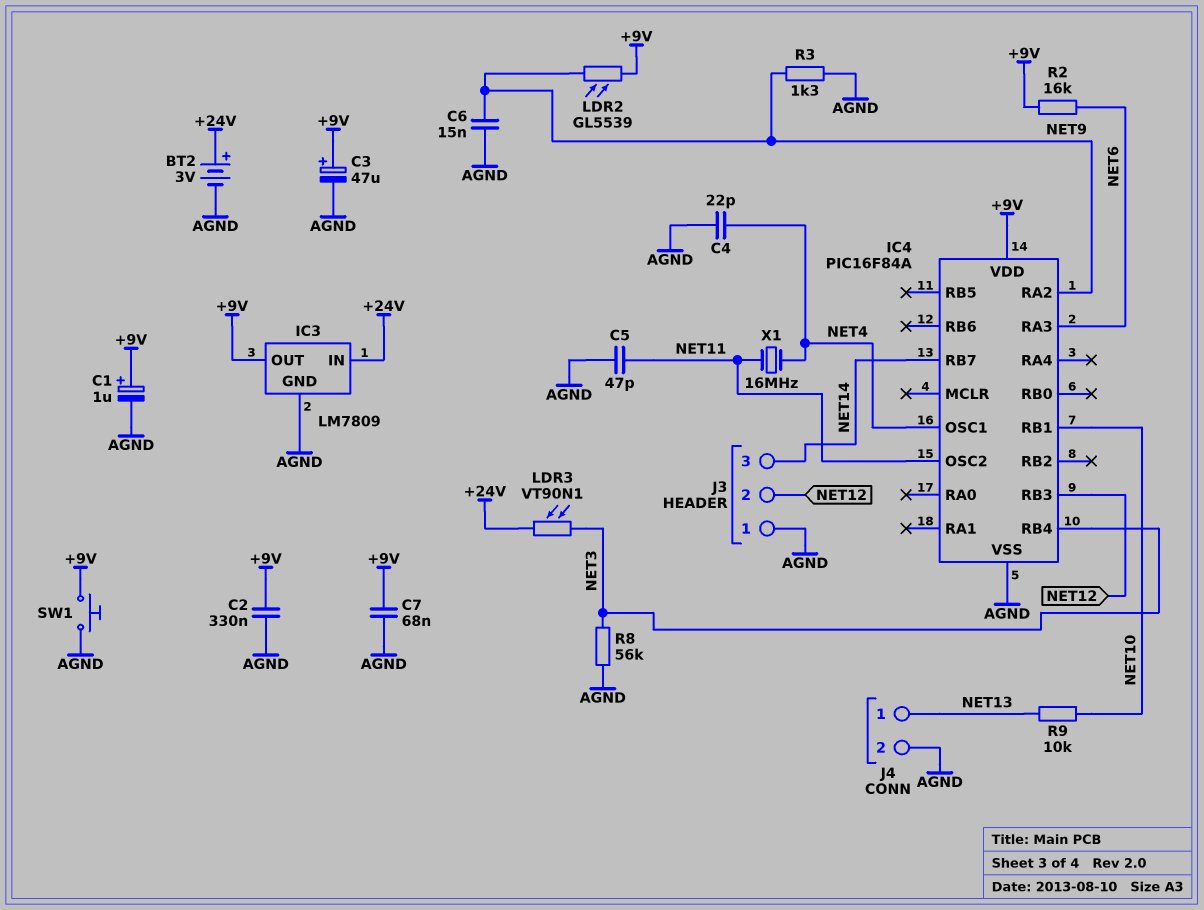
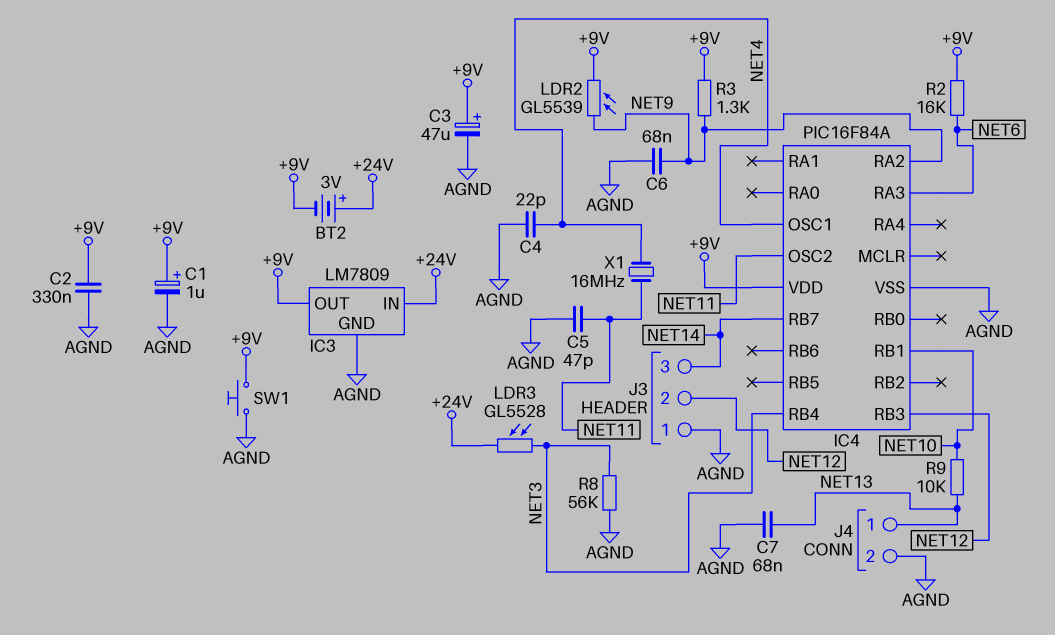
BT2: 3V (plus +24V, minus AGND) -> 3V (plus +24V, minus +9V)
C6: 15nF (AGND, NET9) -> 68nF (AGND, NET9)
C7: 68nF (+9V, AGND) -> 68nF (AGND, NET13)
LDR3: VT90N1 (+24V, NET3) -> GL5528 (+24V, NET3)
R3: 1.3k (AGND, NET9) -> 1.3k (+9V, NET9)

